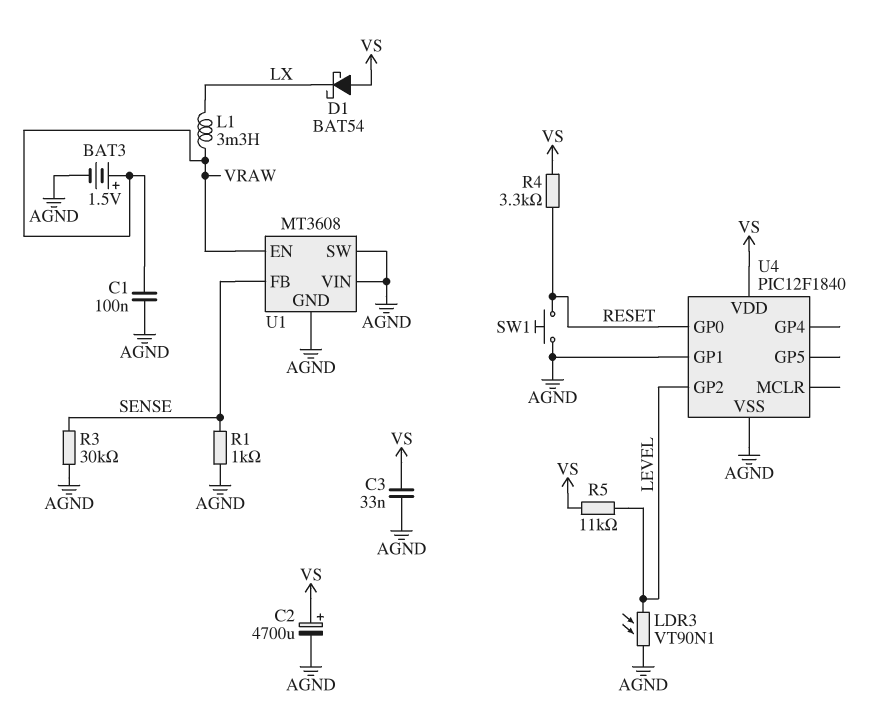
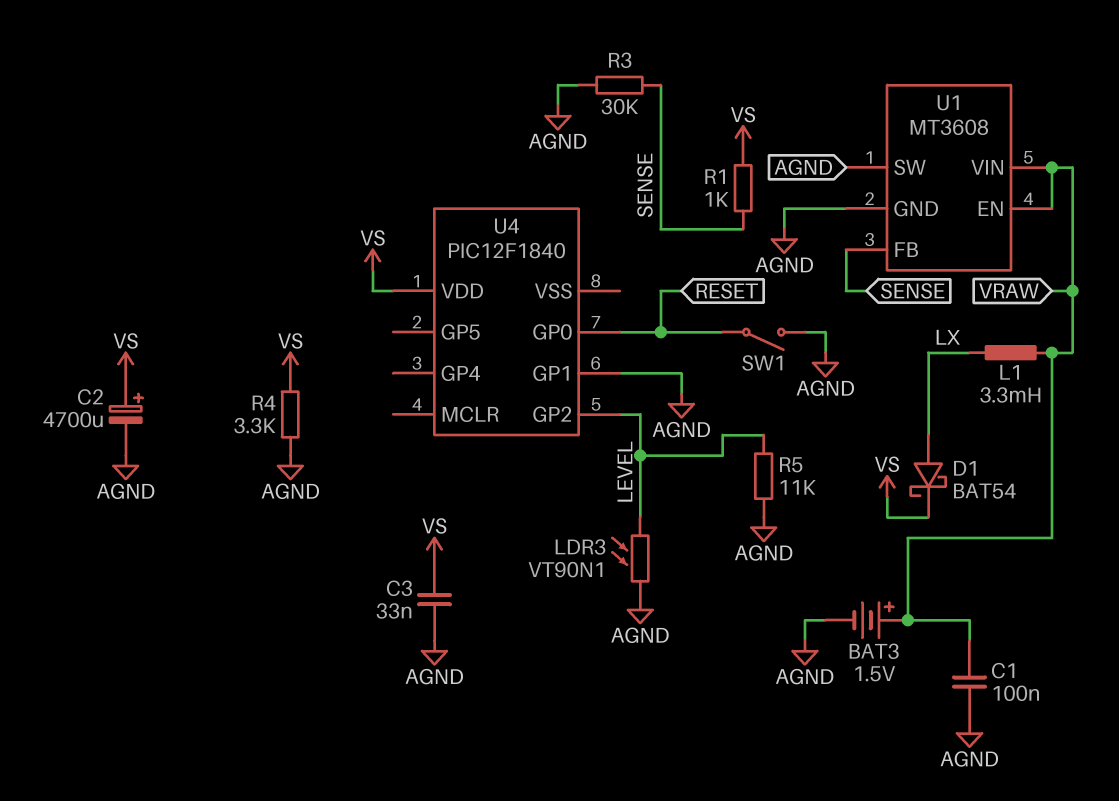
D1: schottky BAT54 (A VS, K LX) -> schottky BAT54 (A LX, K VS)
R1: 1k (AGND, SENSE) -> 1k (SENSE, VS)
R4: 3.3k (RESET, VS) -> 3.3k (AGND, VS)
R5: 11k (LEVEL, VS) -> 11k (AGND, LEVEL)
SW1: button (AGND, RESET) -> switch (AGND, RESET)
U1 pin VIN: AGND -> VRAW
U4 pin VSS: AGND -> none

